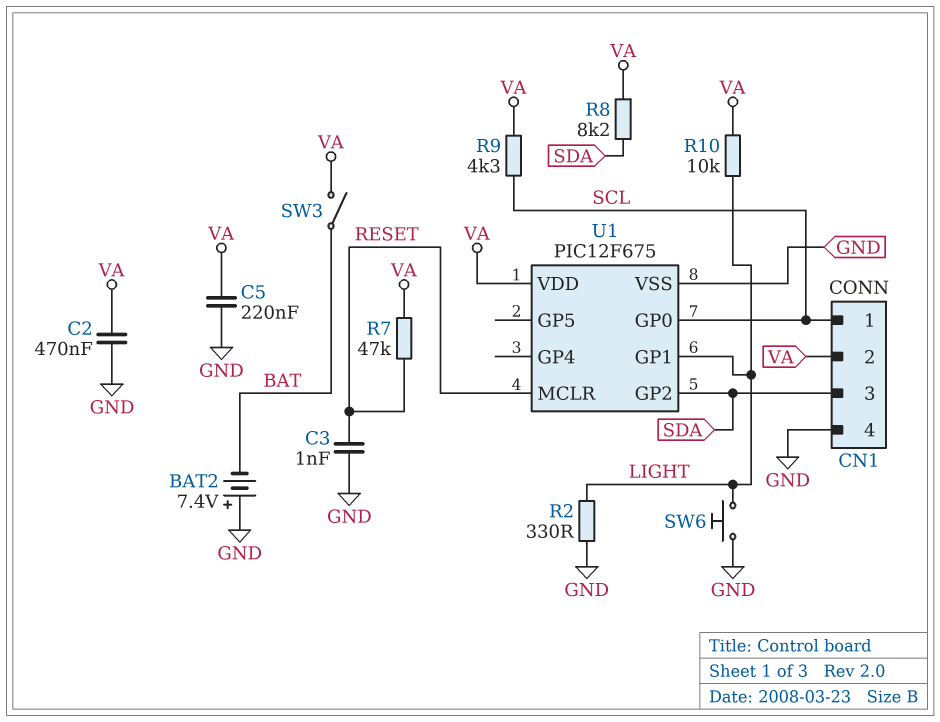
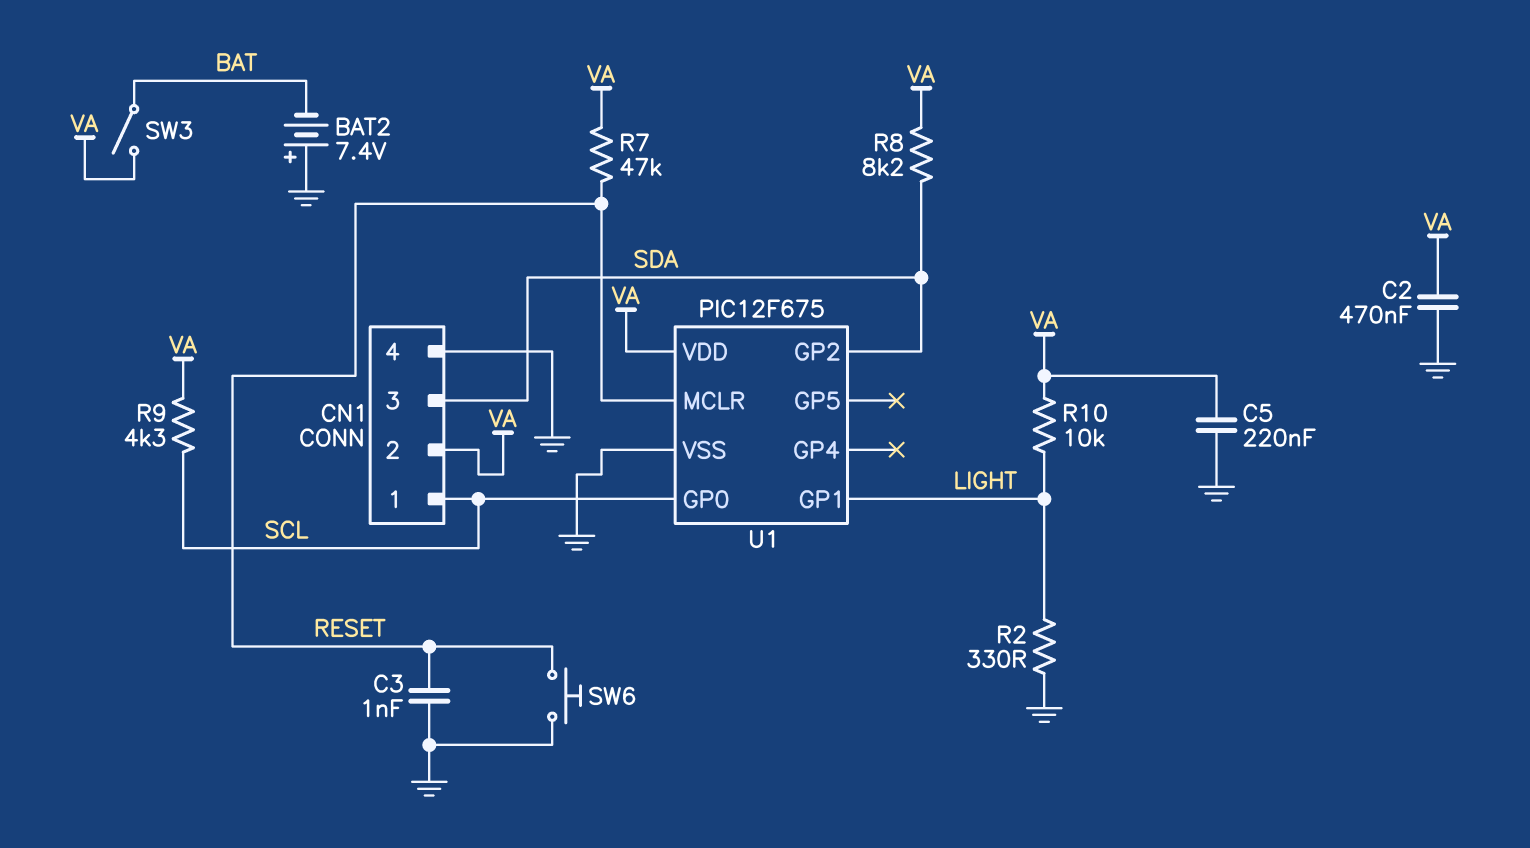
SW6: button (GND, LIGHT) -> button (GND, RESET)

